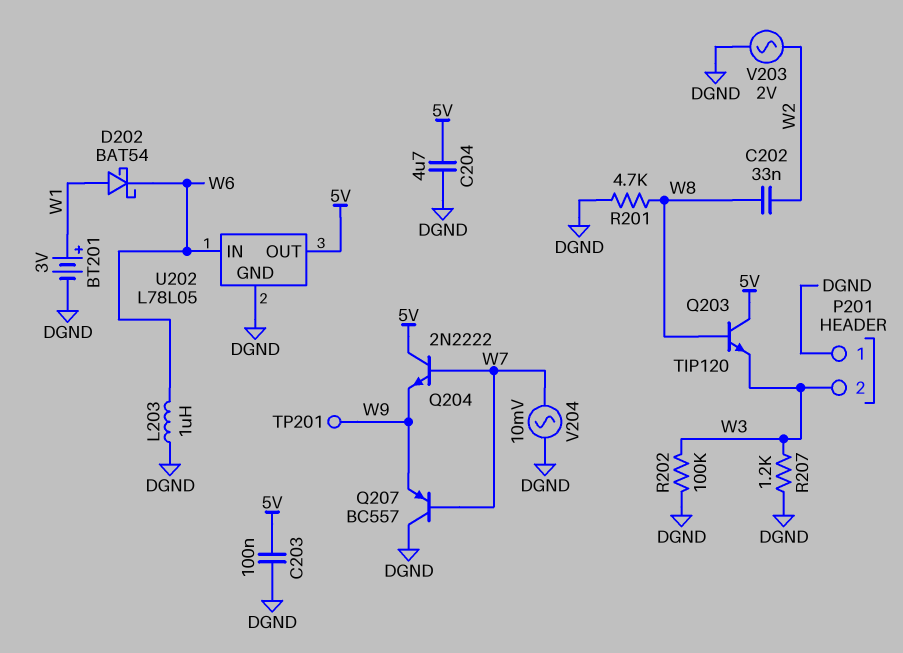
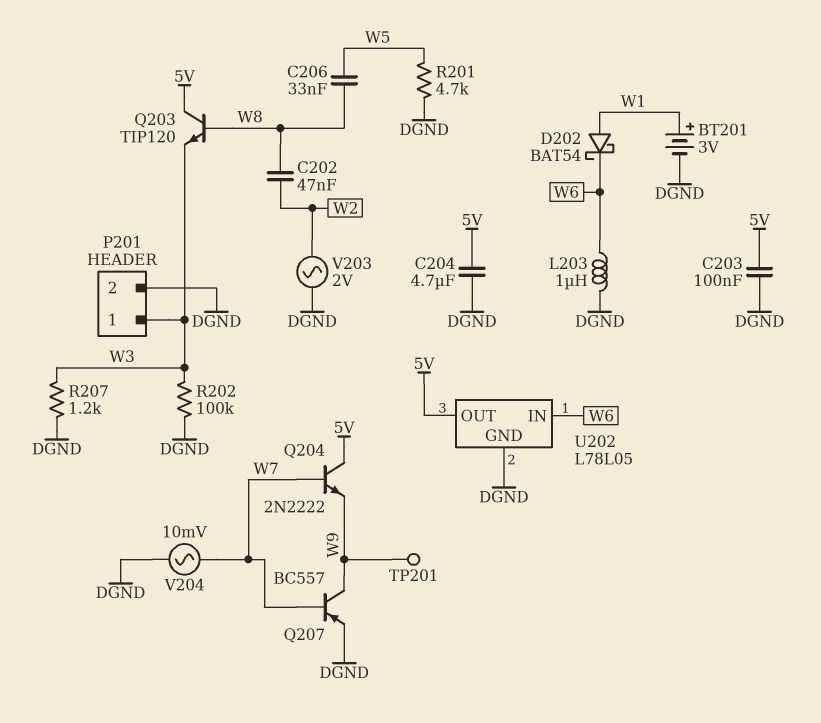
C202: 33nF (W2, W8) -> 47nF (W2, W8)
C206: none -> 33nF (W5, W8)
P201 pin 1: DGND -> W3
P201 pin 2: W3 -> DGND
Q207: PNP BC557 (B W7, C DGND, E W9) -> PNP BC557 (B W7, C W9, E DGND)
R201: 4.7k (DGND, W8) -> 4.7k (DGND, W5)

